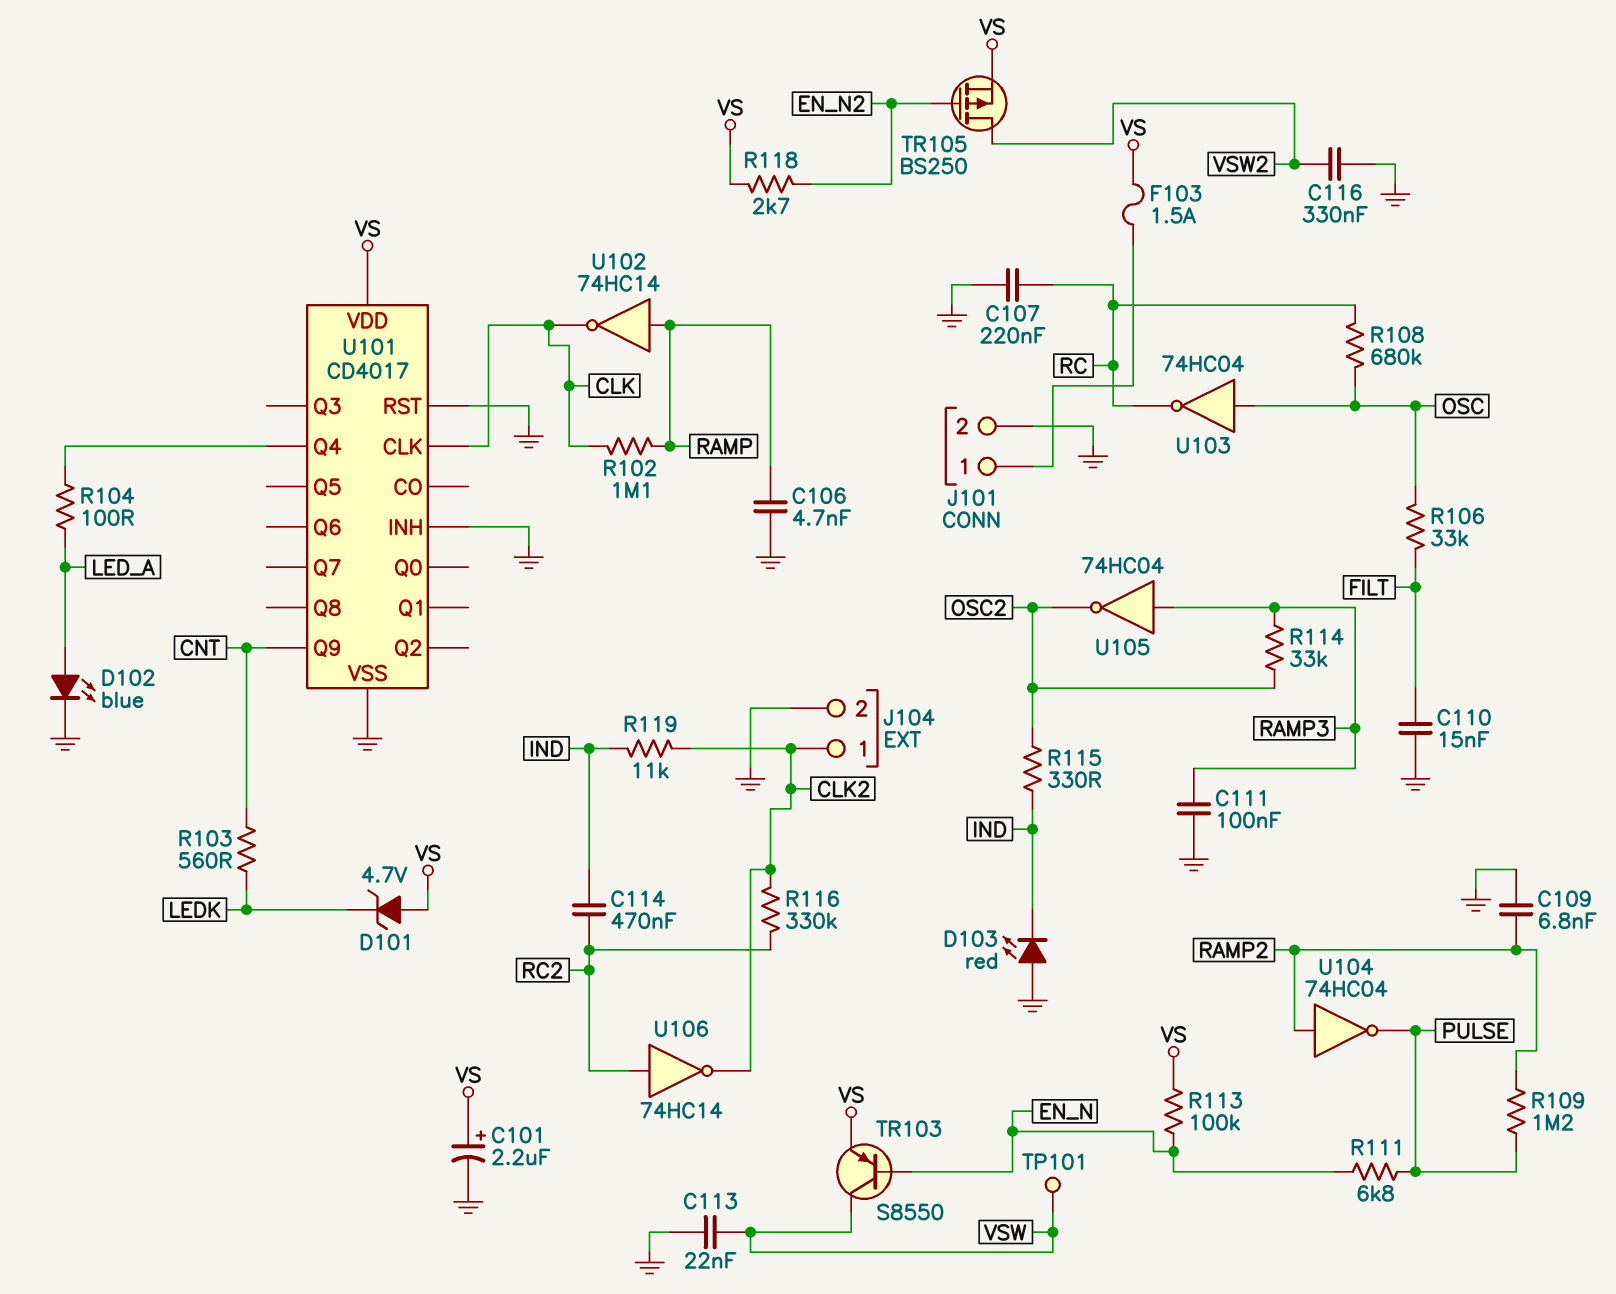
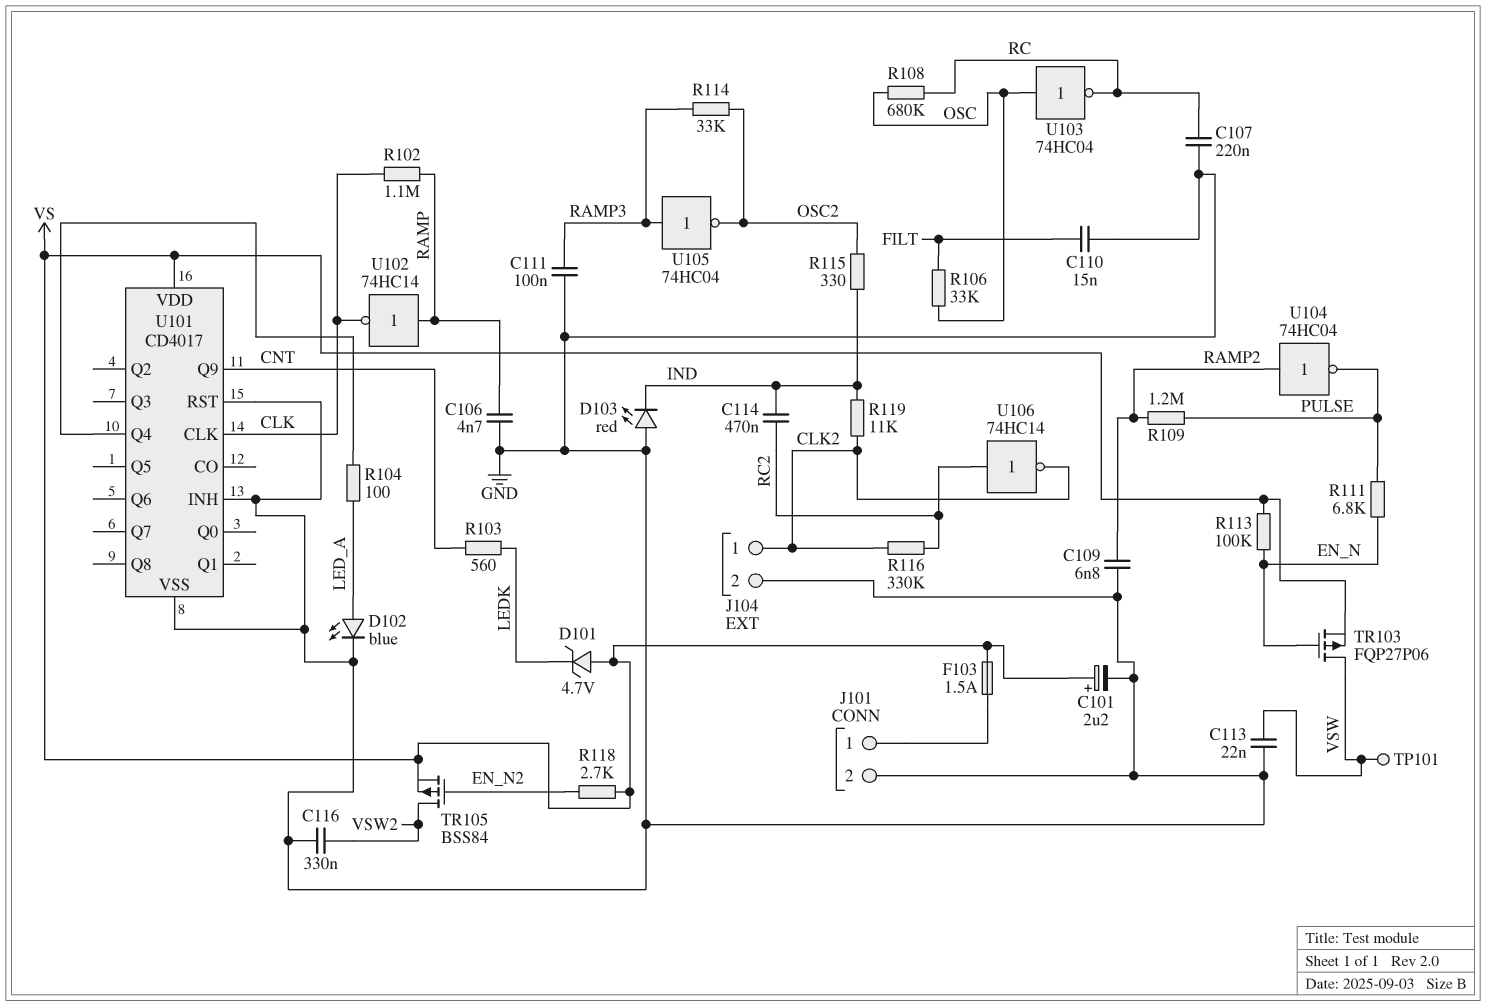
TR103: PNP S8550 (B EN_N, C VSW, E VS) -> PMOS FQP27P06 (G EN_N, D VSW, S VS)
TR105: PMOS BS250 (G EN_N2, D VSW2, S VS) -> PMOS BSS84 (G EN_N2, D VSW2, S VS)

